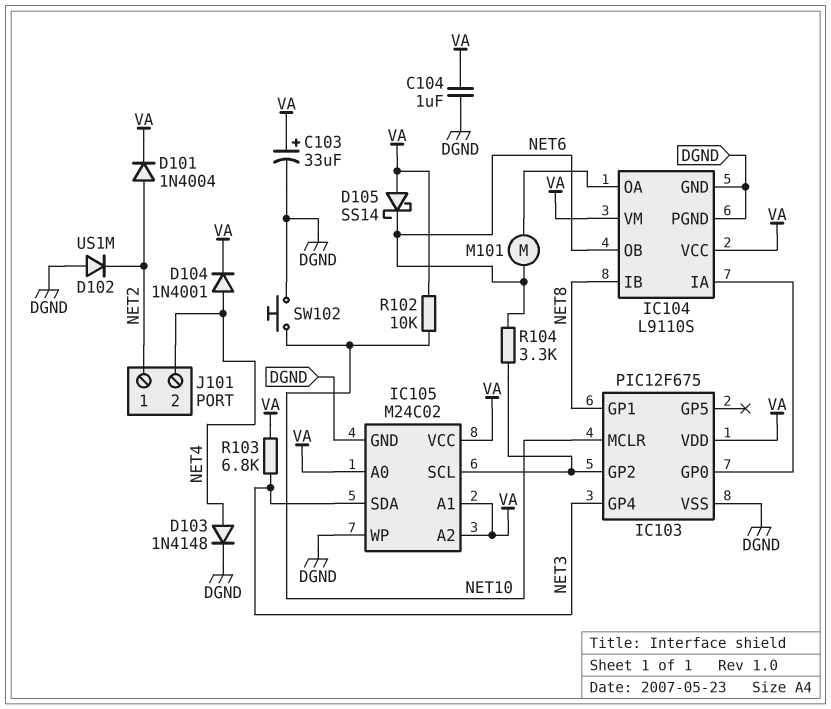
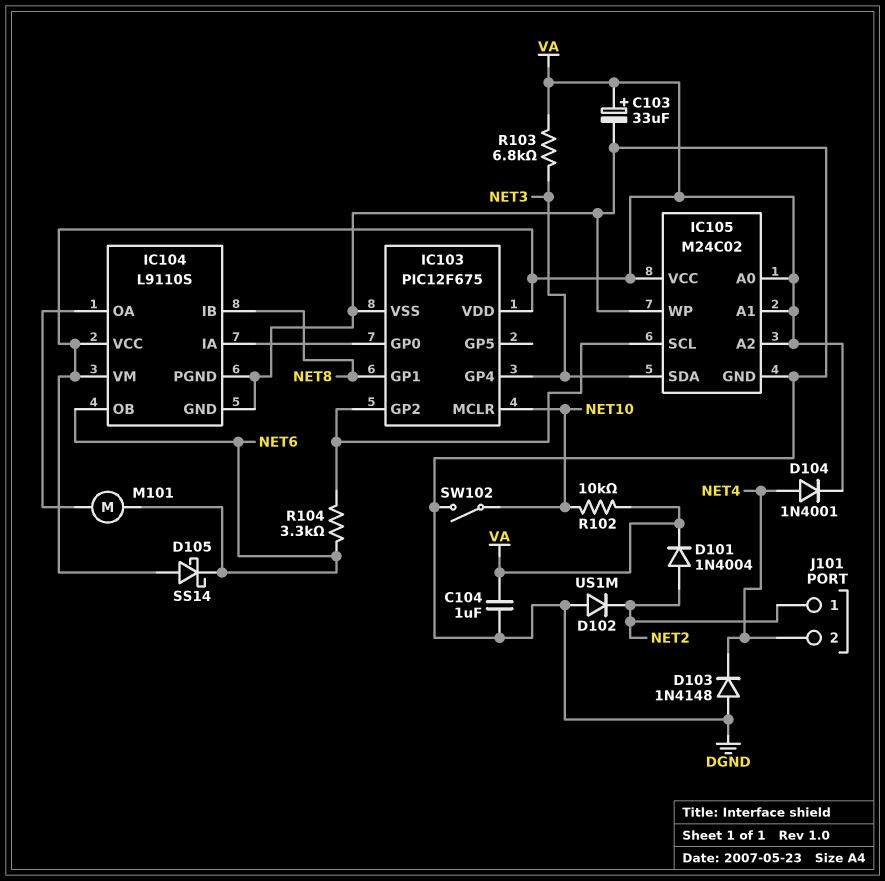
D103: diode 1N4148 (A NET4, K DGND) -> diode 1N4148 (A DGND, K NET4)
SW102: button (DGND, NET10) -> switch (DGND, NET10)

